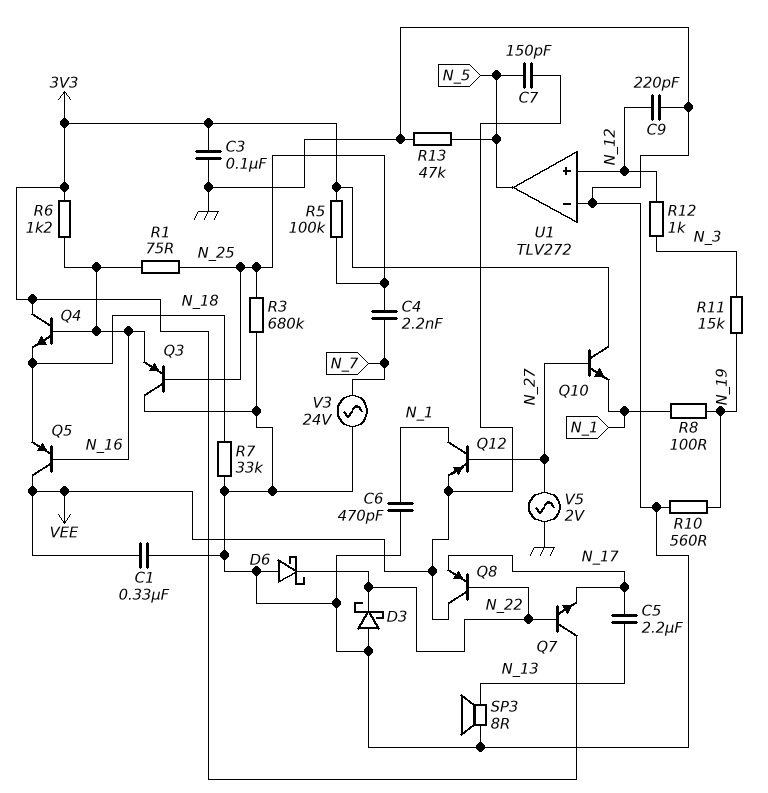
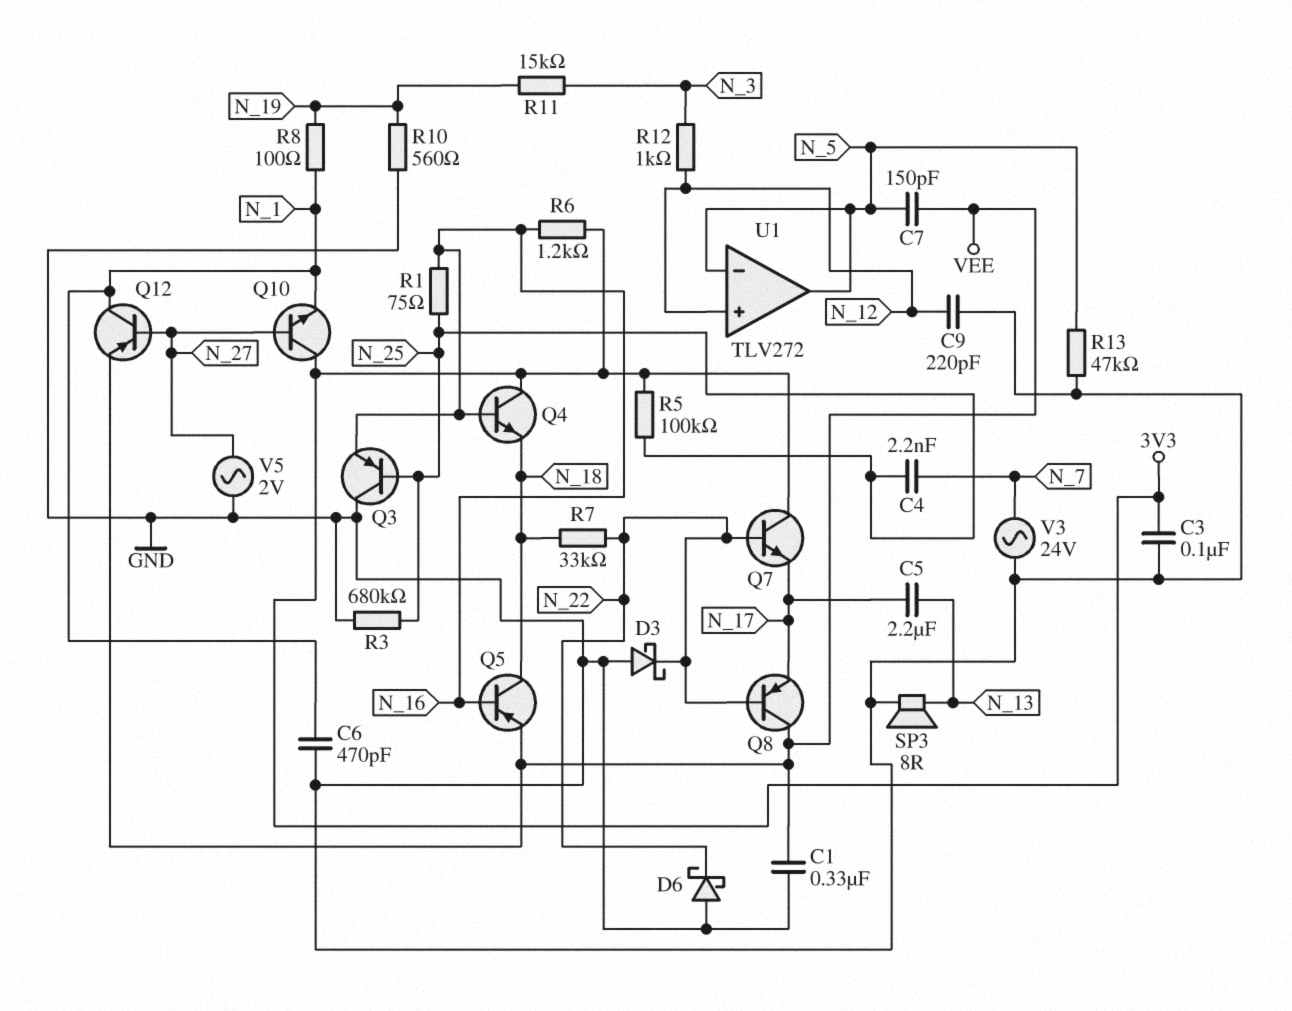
Q5: PNP (B N_16, C VEE, E N_18) -> PNP (B N_16, C N_18, E VEE)
R7: 33k (GND, N_18) -> 33k (N_18, N_22)
U1 pin in-: GND -> N_5

